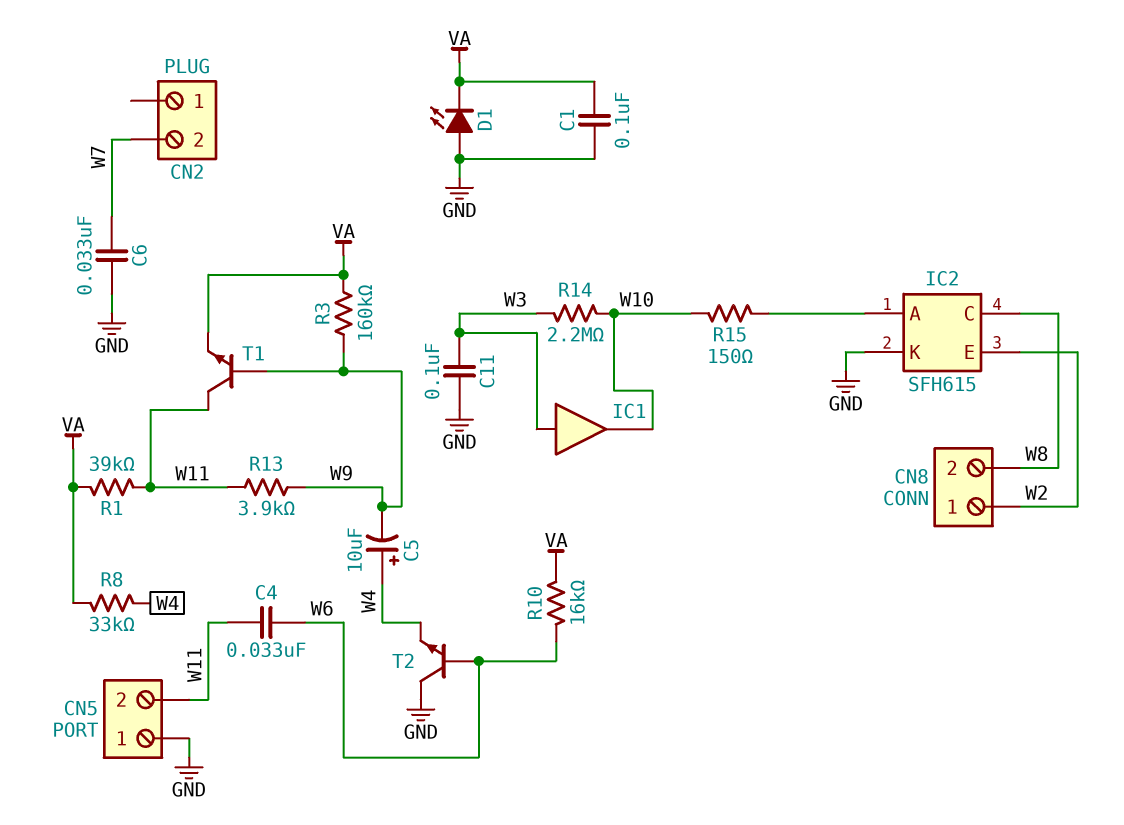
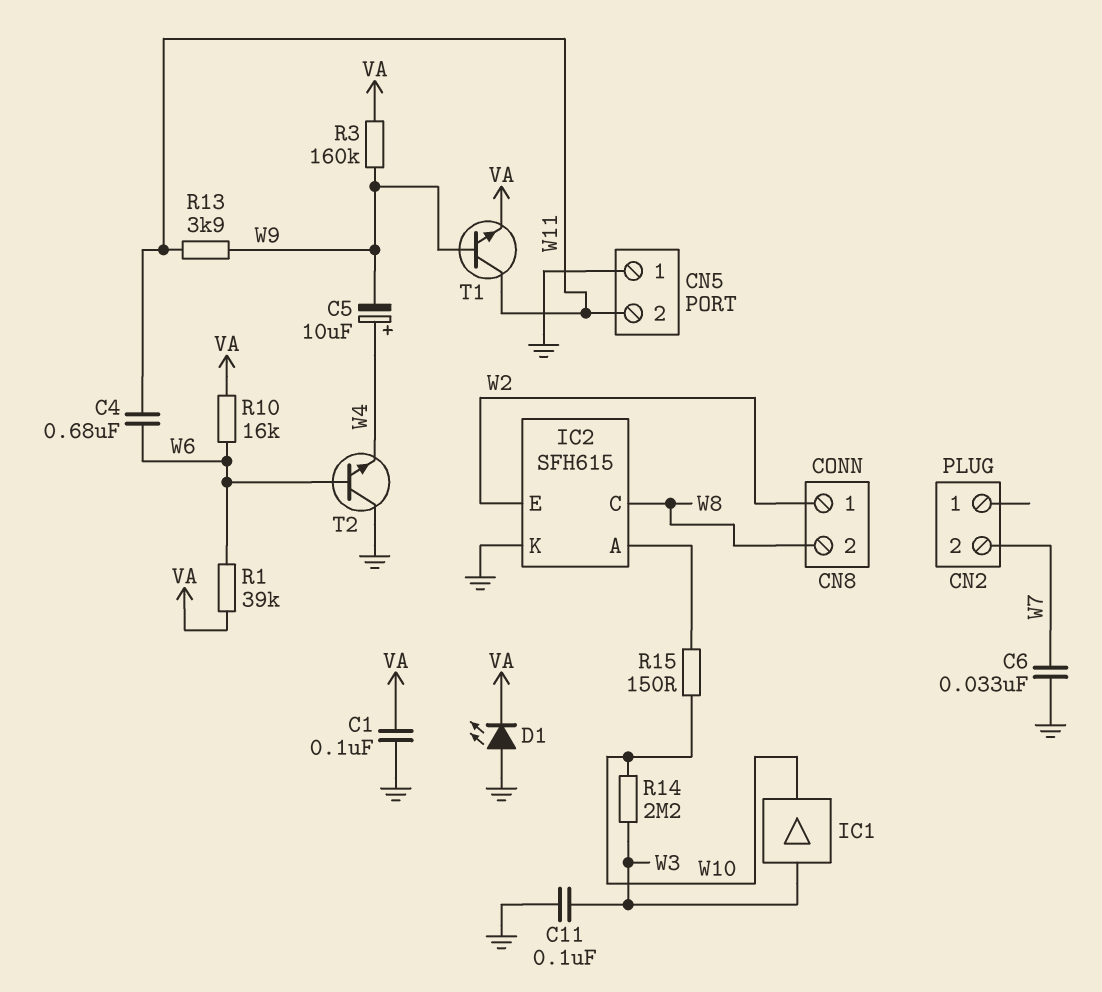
C4: 33nF (W6, W11) -> 680nF (W6, W11)
R1: 39k (VA, W11) -> 39k (VA, W6)
R8: 33k (VA, W4) -> none

